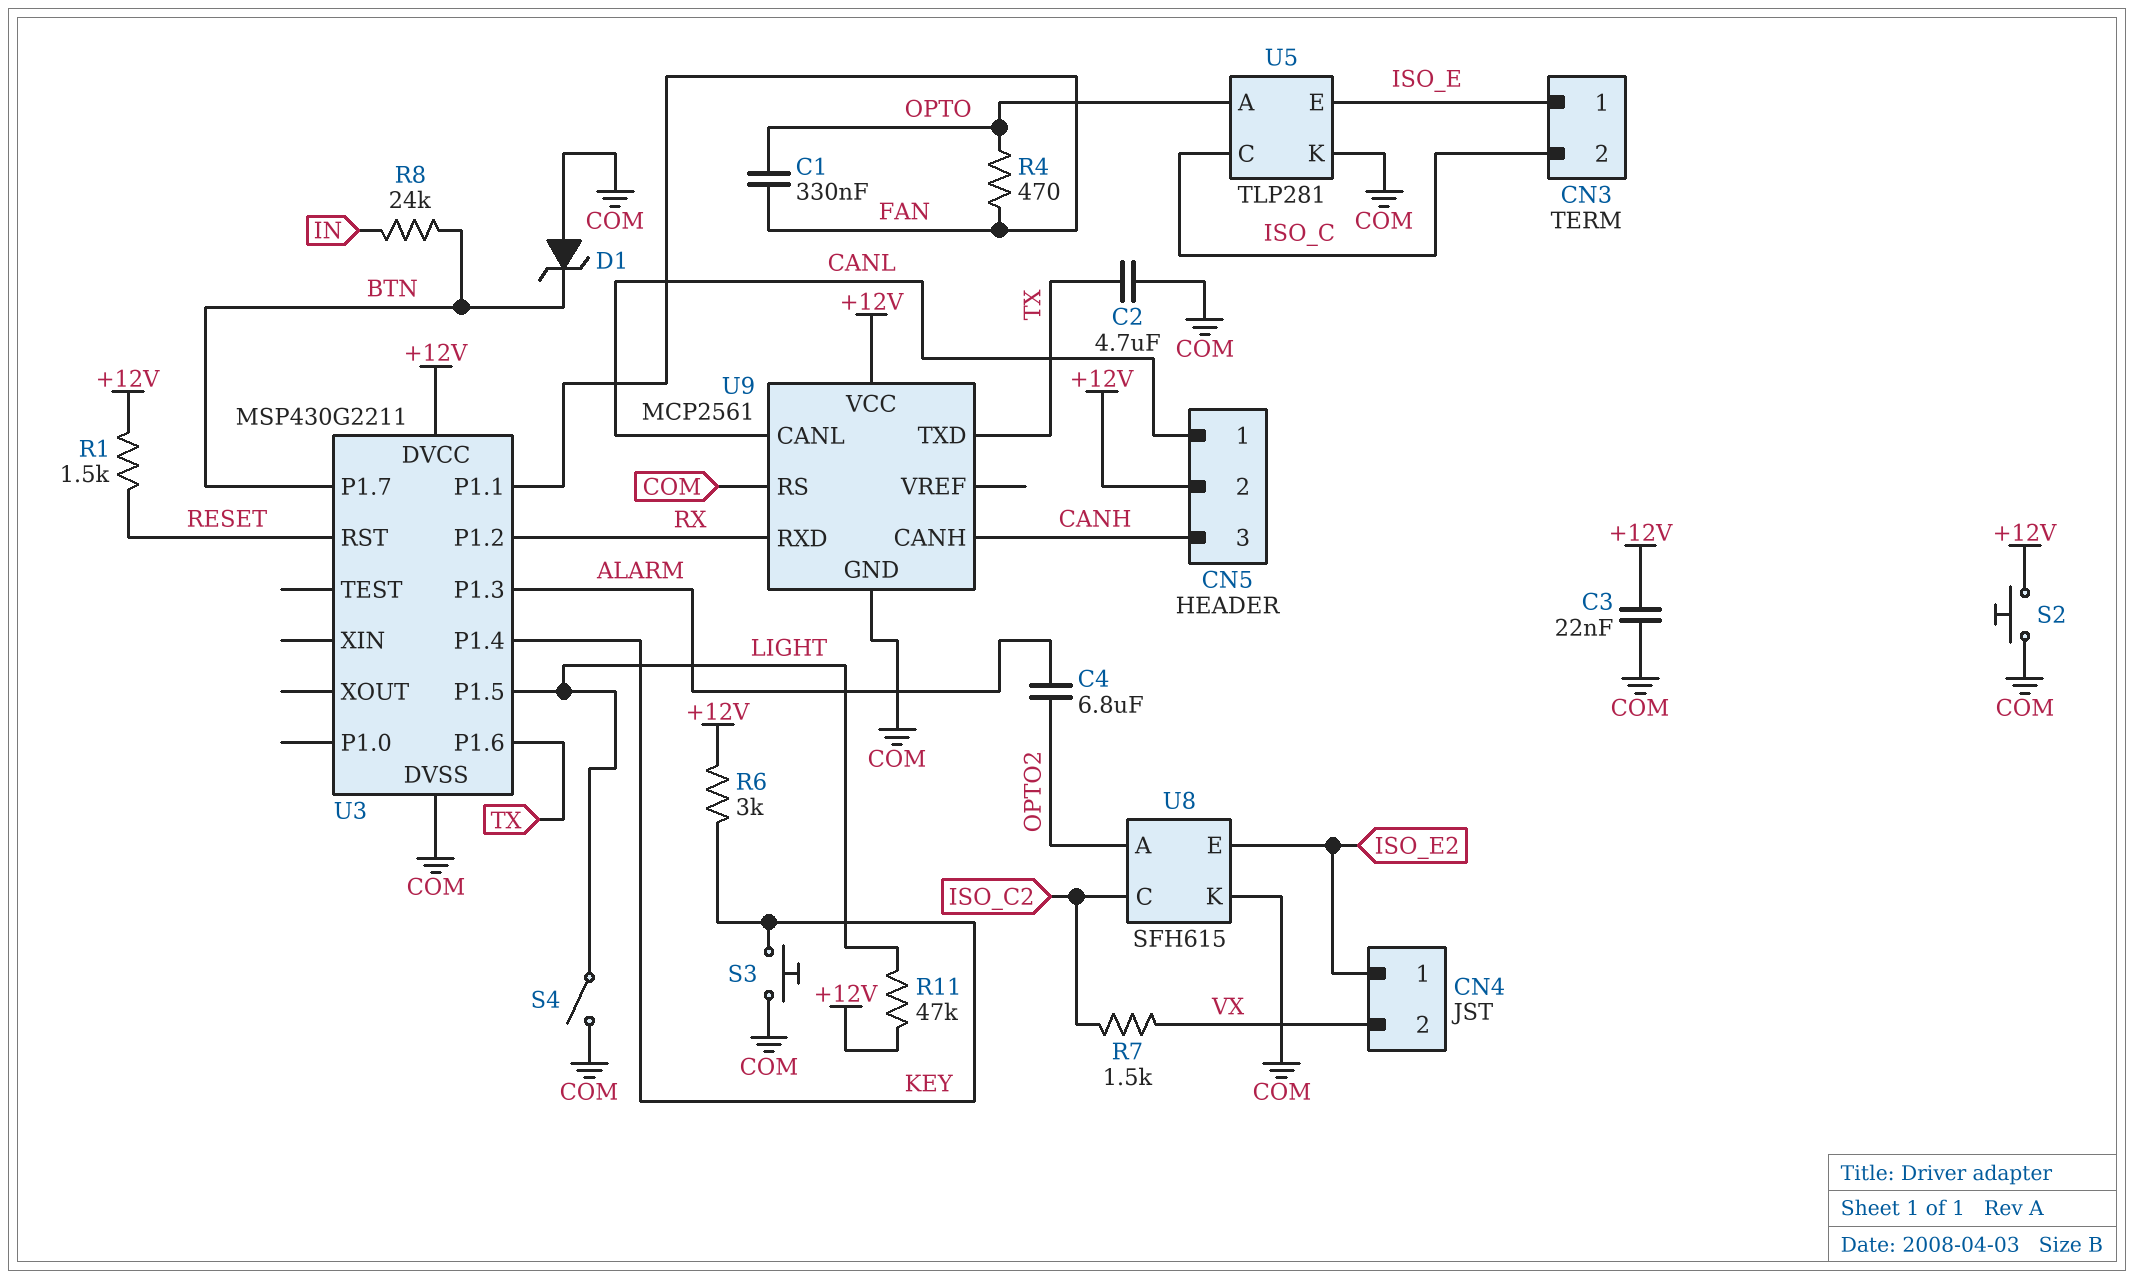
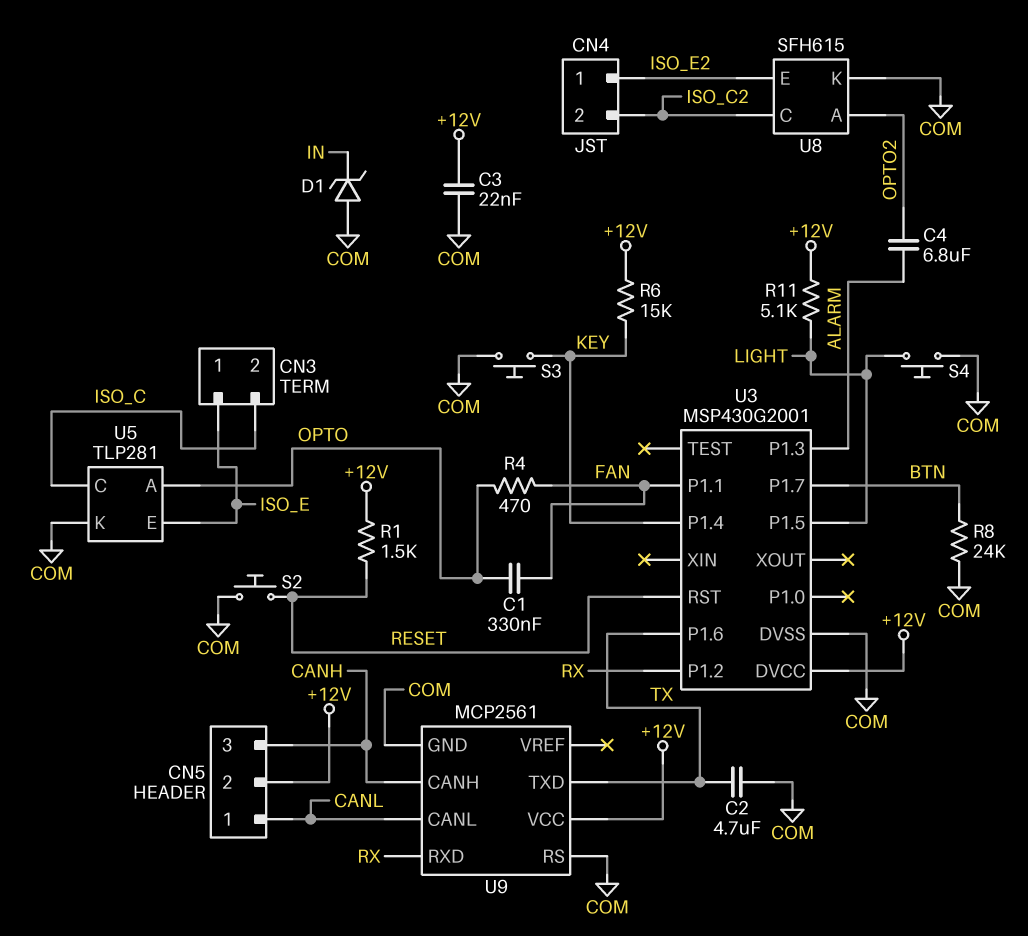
CN4 pin 2: VX -> ISO_C2
D1: zener (A COM, K BTN) -> zener (A COM, K IN)
R6: 3k (+12V, KEY) -> 15k (+12V, KEY)
R7: 1.5k (ISO_C2, VX) -> none
R8: 24k (BTN, IN) -> 24k (BTN, COM)
R11: 47k (+12V, LIGHT) -> 5.1k (+12V, LIGHT)
S2: button (+12V, COM) -> button (COM, RESET)
S4: switch (COM, LIGHT) -> button (COM, LIGHT)
U3: MSP430G2211 -> MSP430G2001

